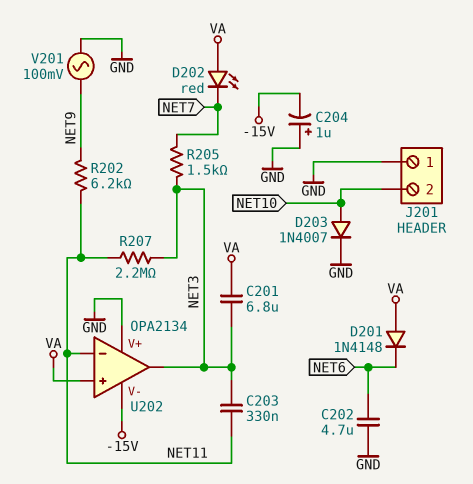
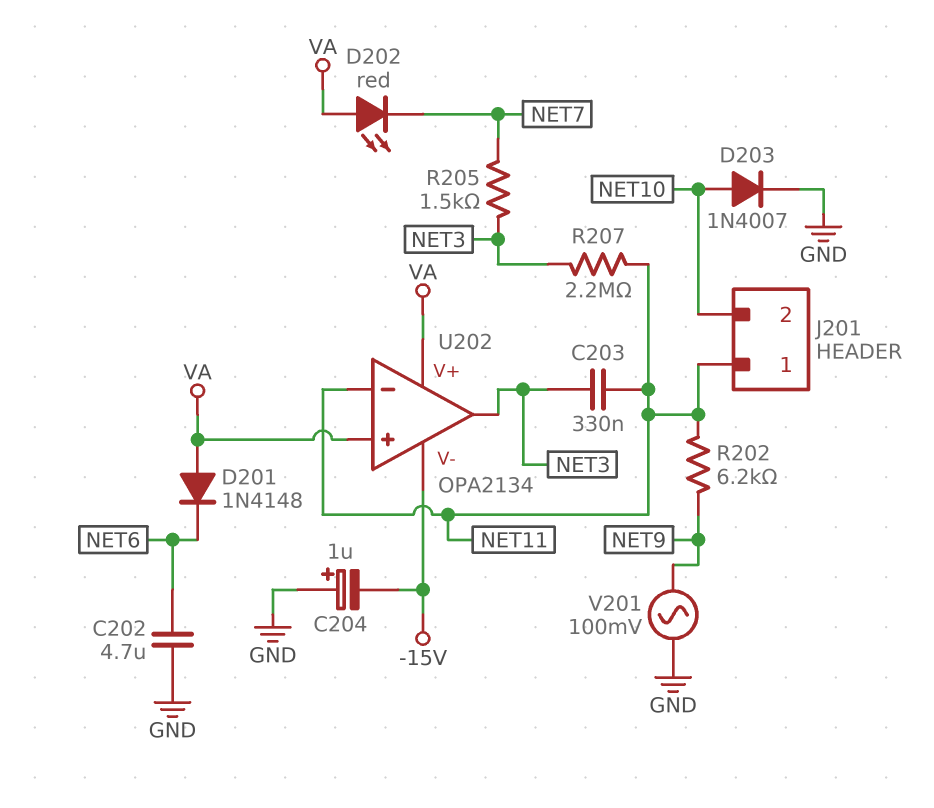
C201: 6.8uF (NET3, VA) -> none
J201 pin 1: GND -> NET11
U202 pin V+: GND -> VA

